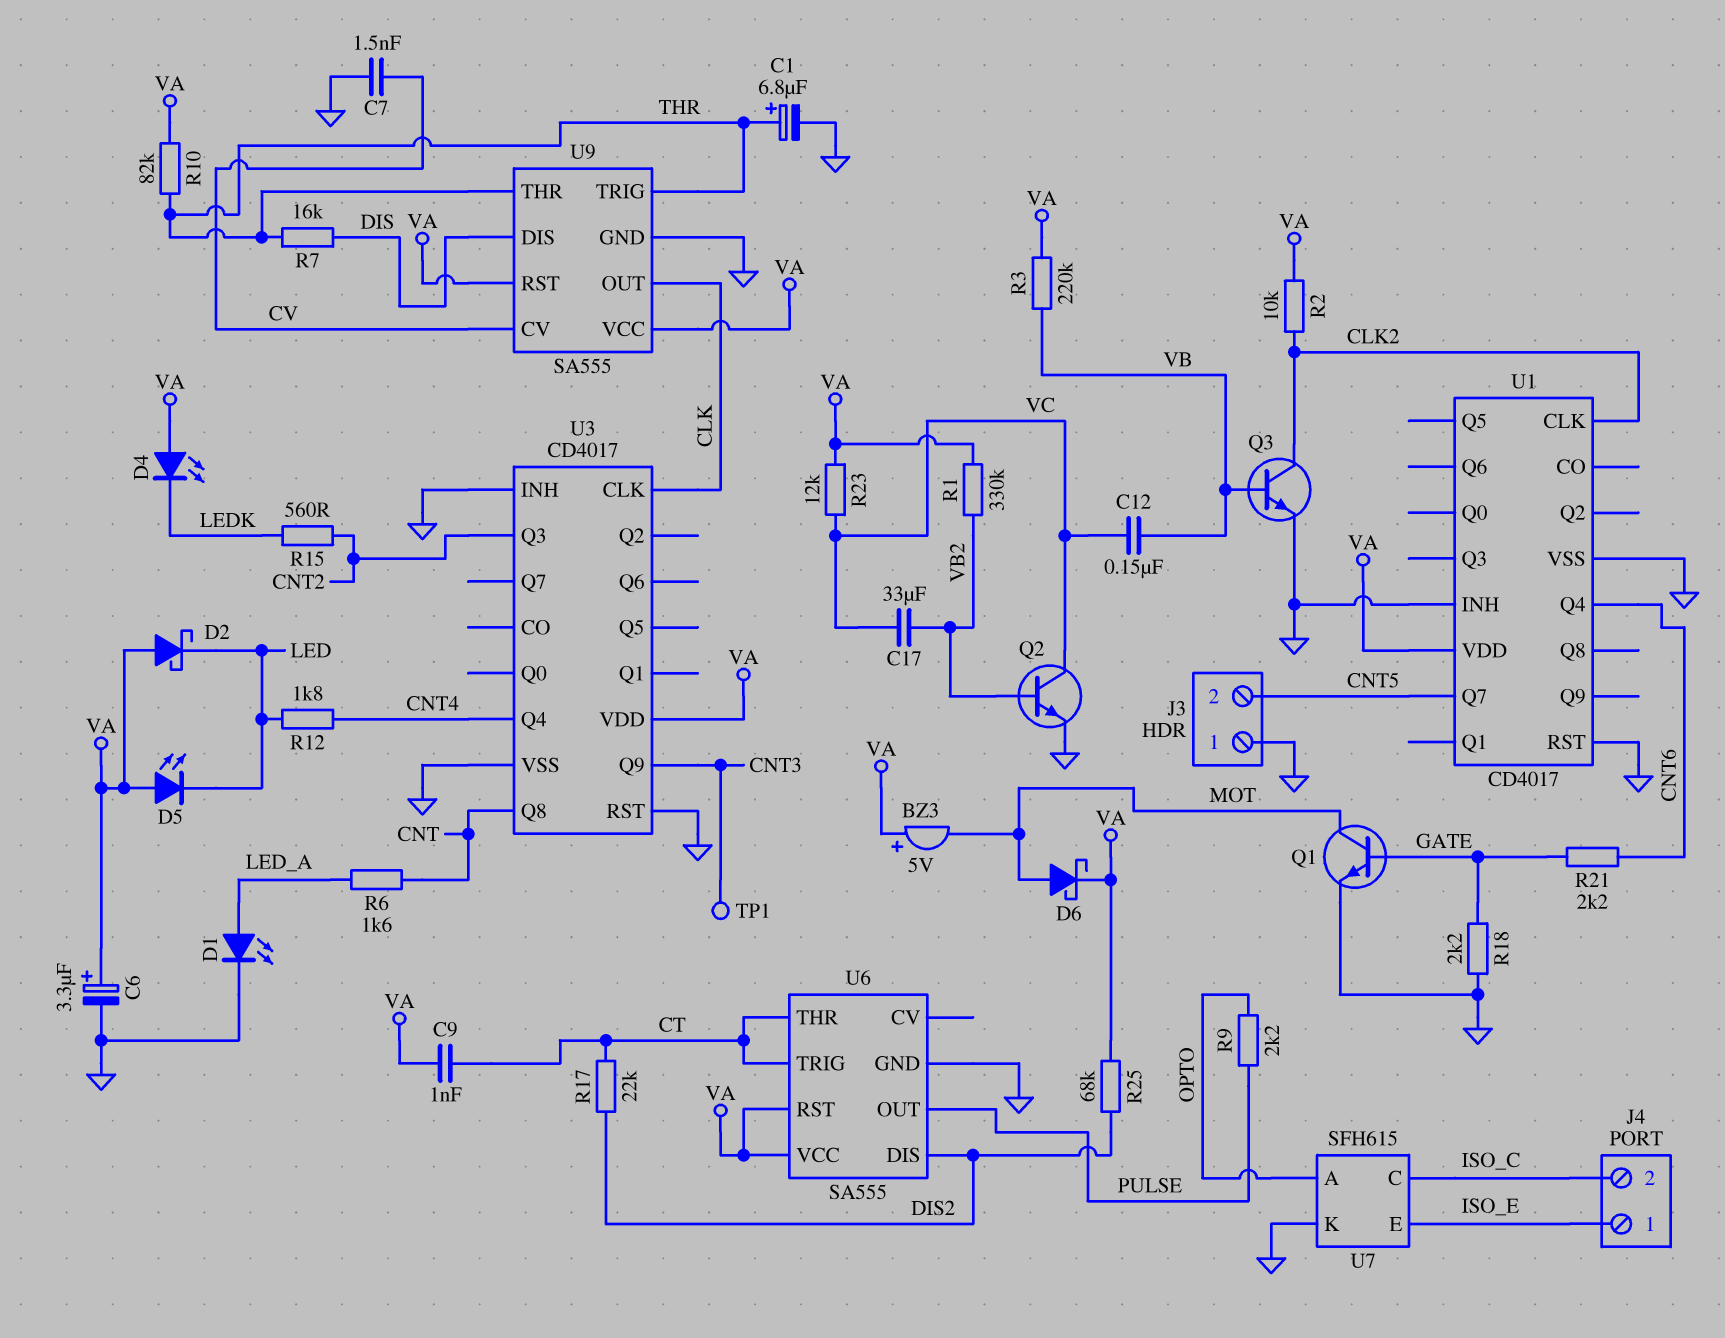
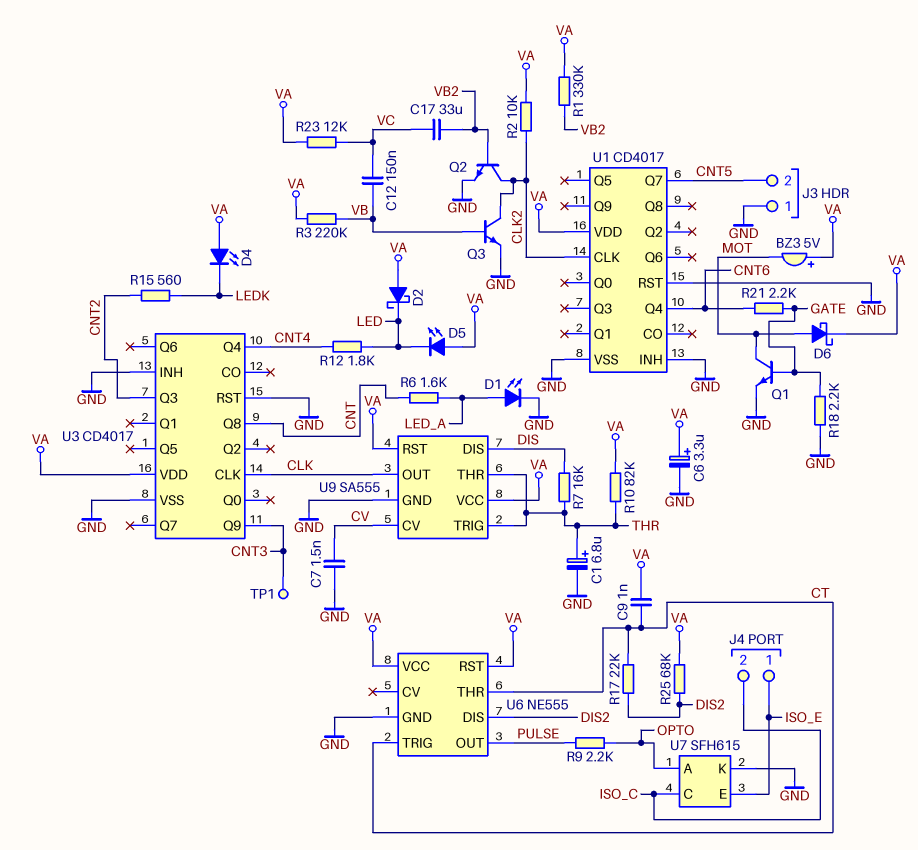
Q2: NPN (B VB2, C VC, E GND) -> NPN (B VB2, C CLK2, E GND)
U6: SA555 -> NE555

